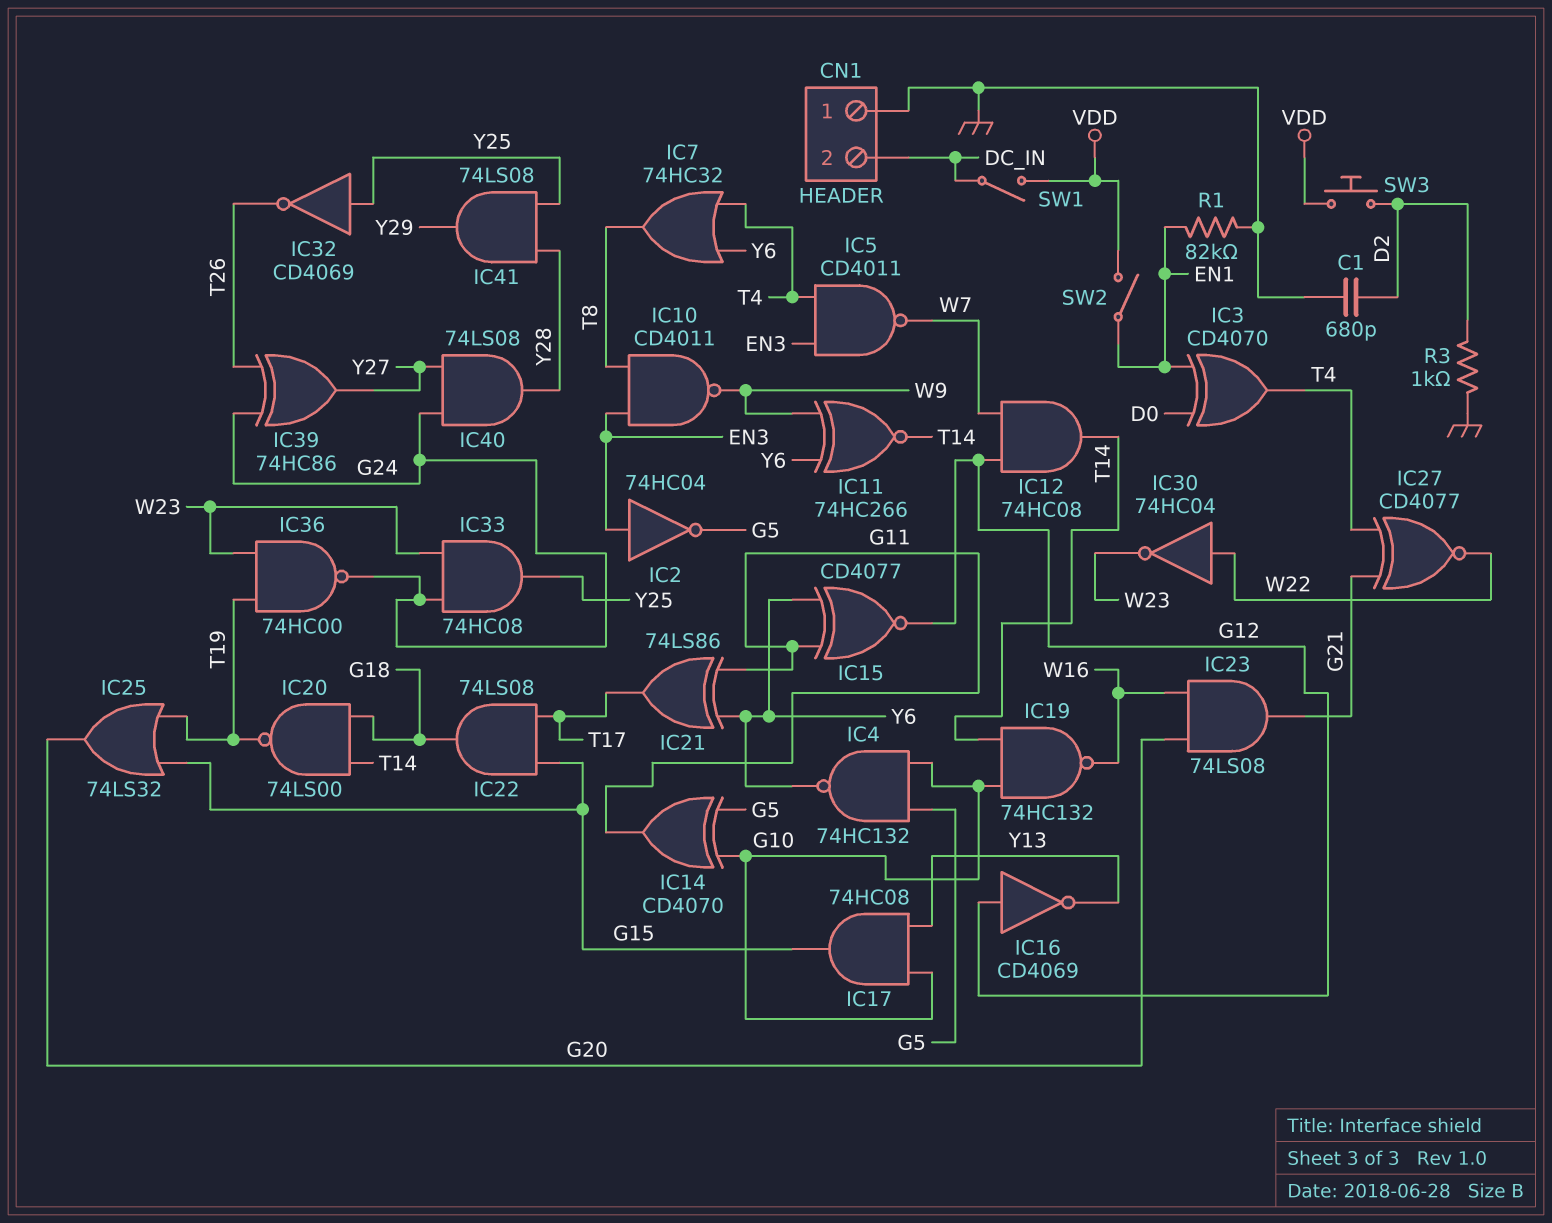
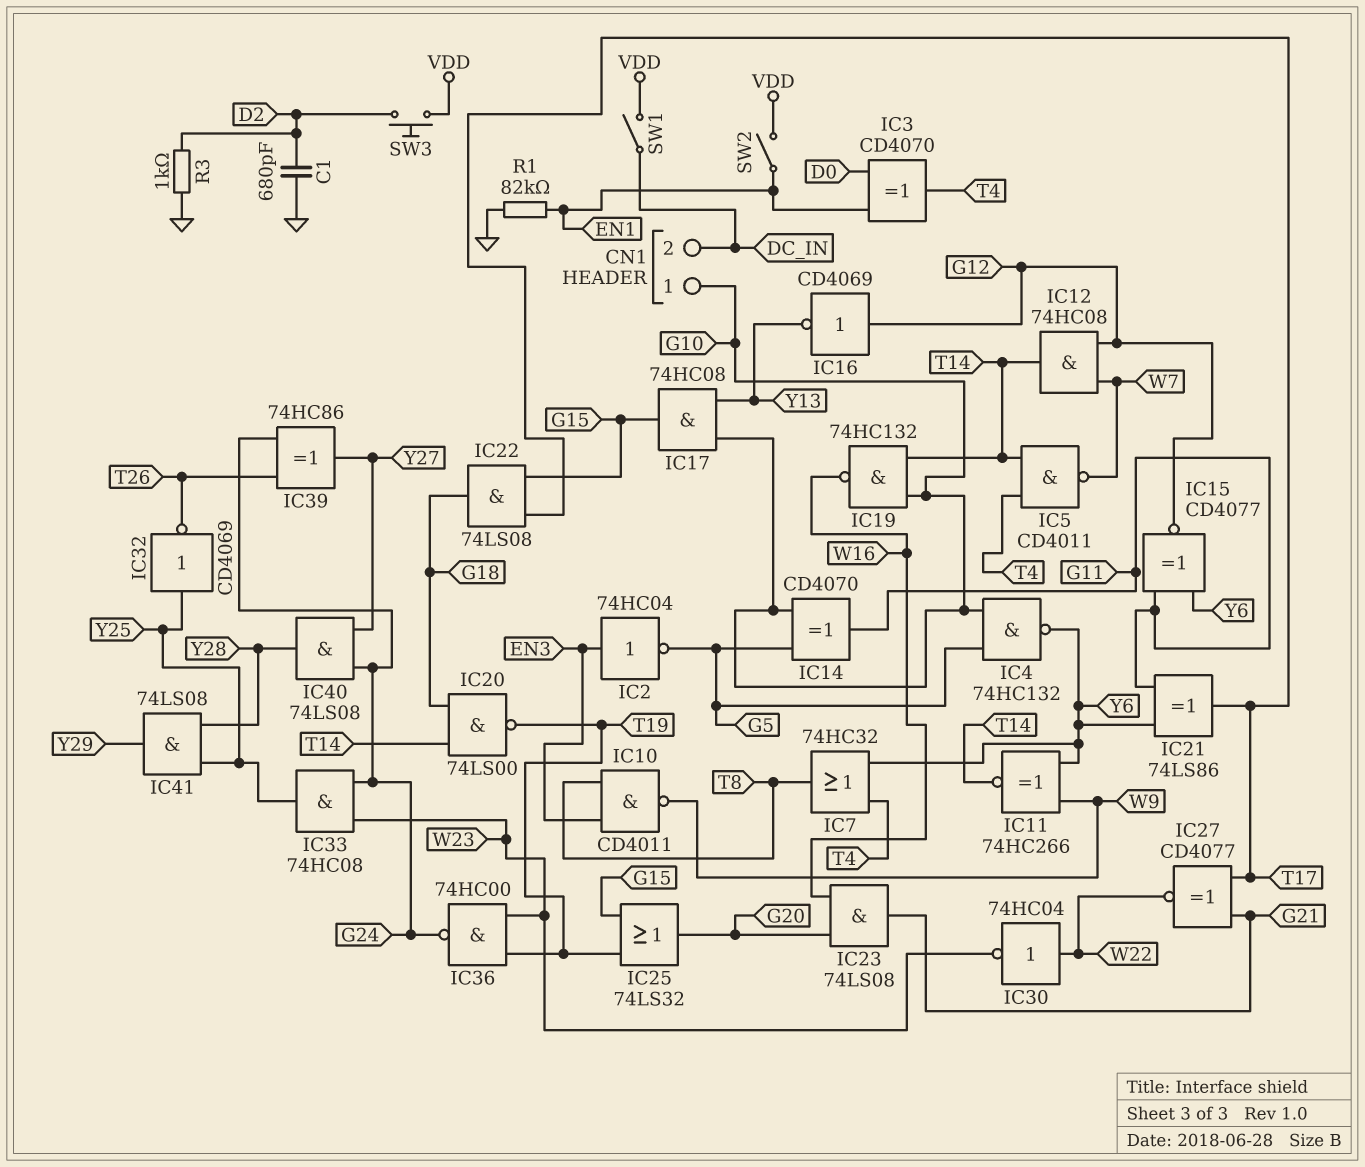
CN1 pin 1: GND -> G10
IC5: NAND CD4011 (in EN3, in T4, out W7) -> NAND CD4011 (in T4, in T14, out W7)
IC27: XNOR CD4077 (in G21, in T4, out W22) -> XNOR CD4077 (in G21, in T17, out W22)

